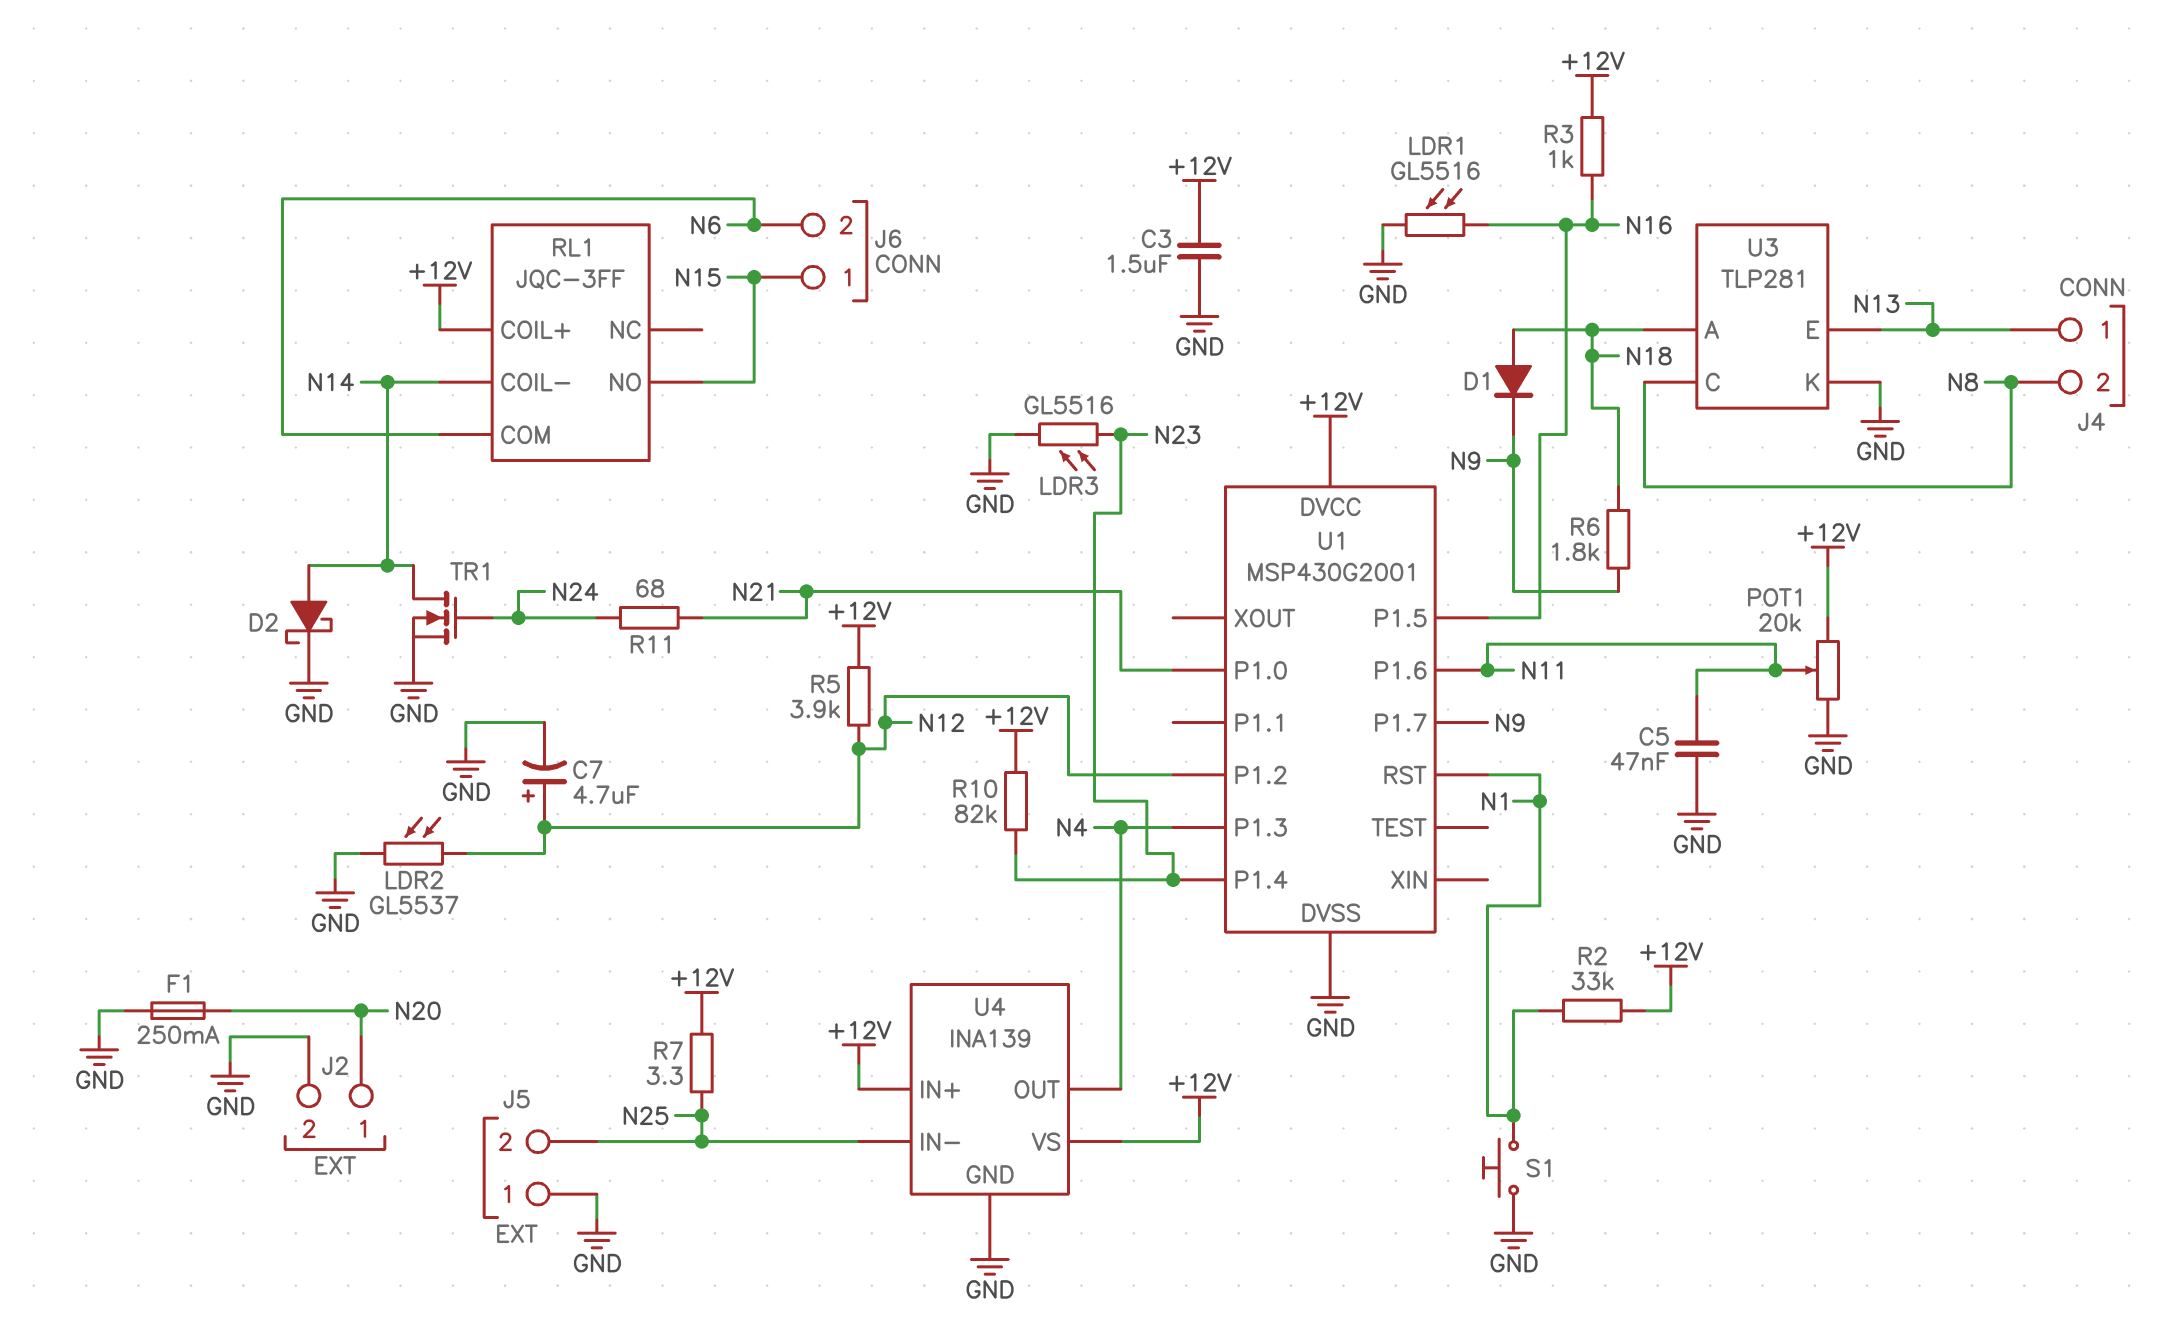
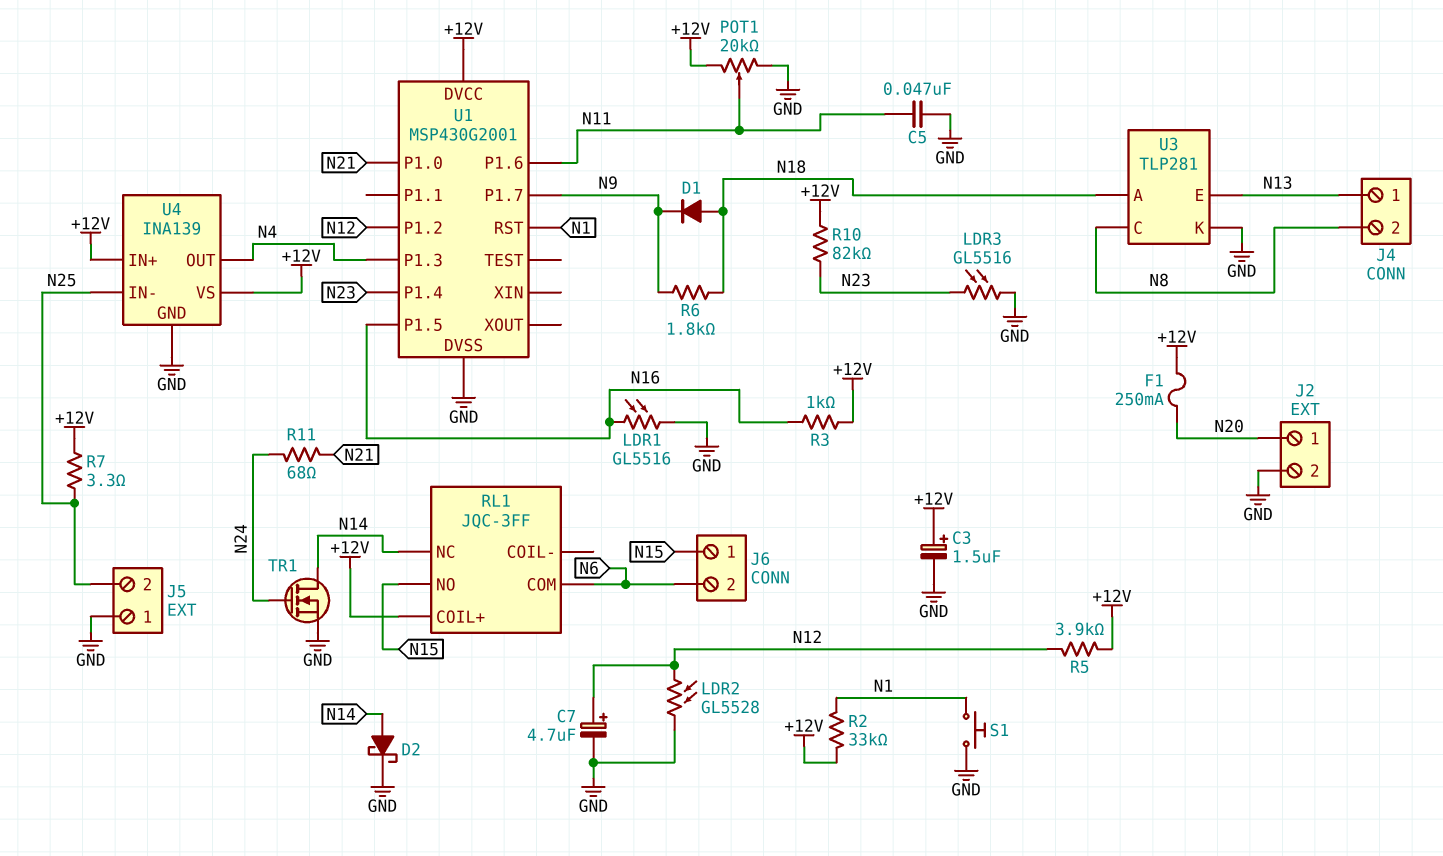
C3: 1.5uF (+12V, GND) -> 1.5uF (plus +12V, minus GND)
F1: 250mA (GND, N20) -> 250mA (+12V, N20)
LDR2: GL5537 (GND, N12) -> GL5528 (GND, N12)
RL1 pin COIL-: N14 -> none
RL1 pin NC: none -> N14

